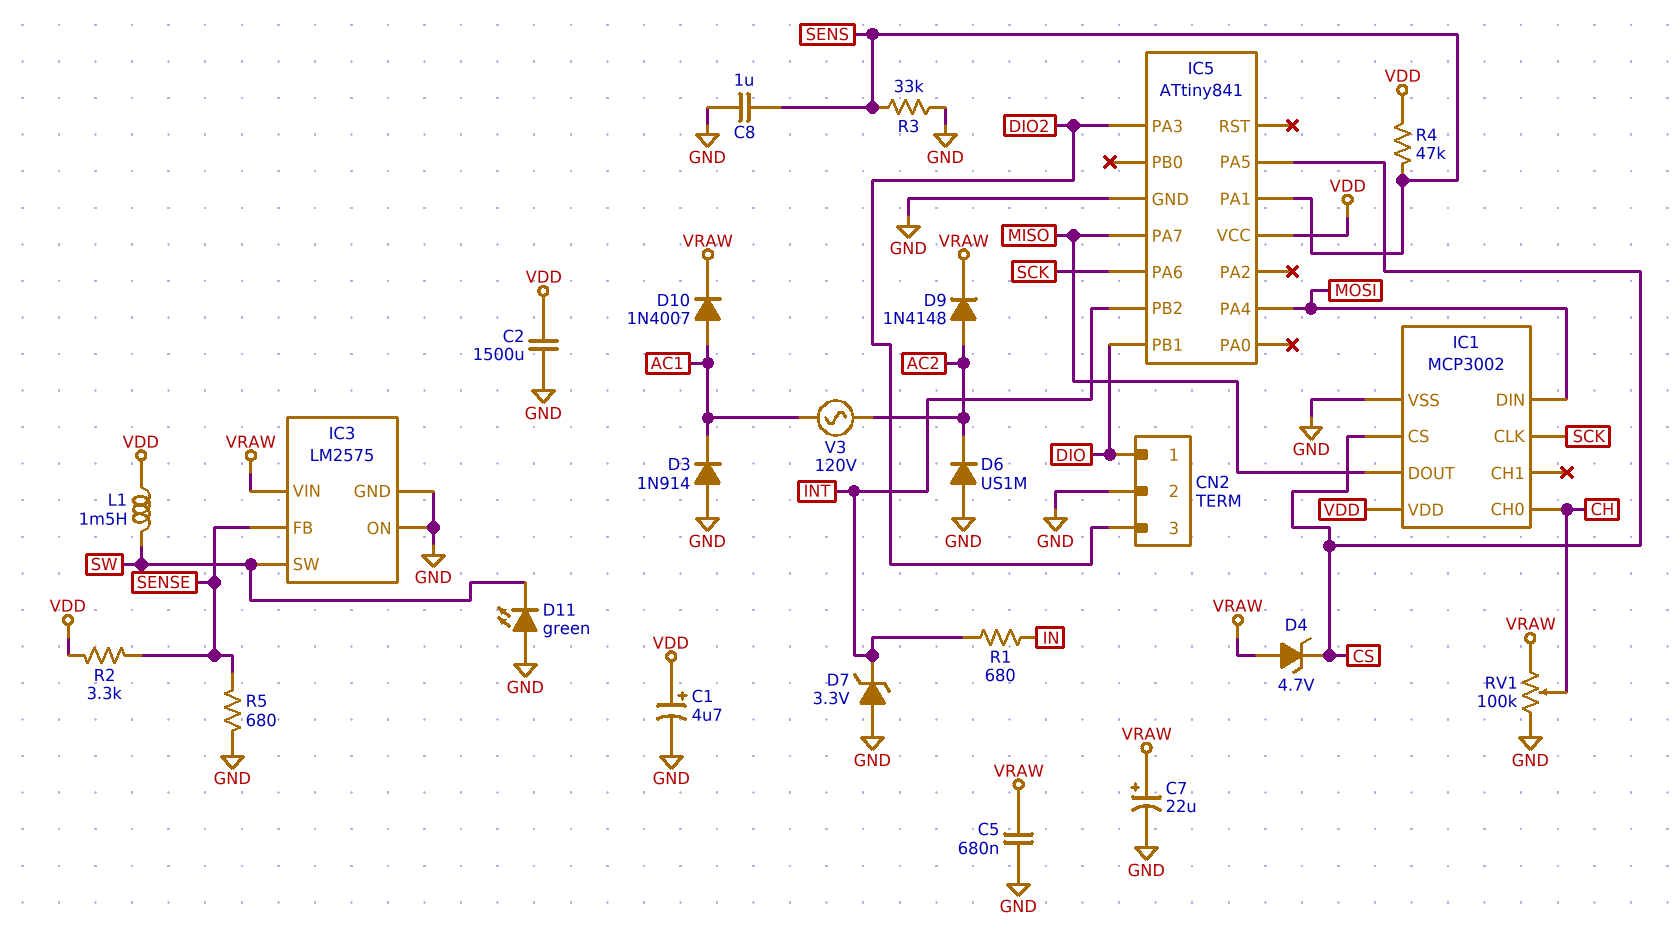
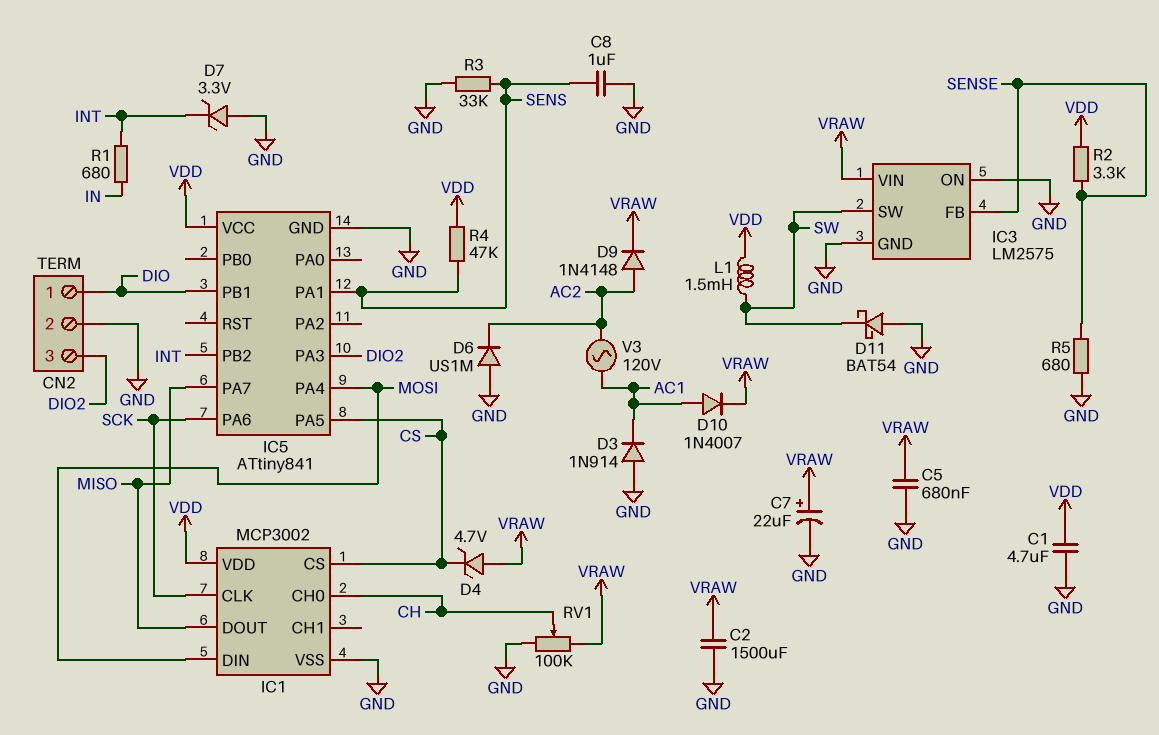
C1: 4.7uF (plus VDD, minus GND) -> 4.7uF (GND, VDD)
C2: 1500uF (GND, VDD) -> 1500uF (GND, VRAW)
D11: LED green (A GND, K SW) -> schottky BAT54 (A GND, K SW)

